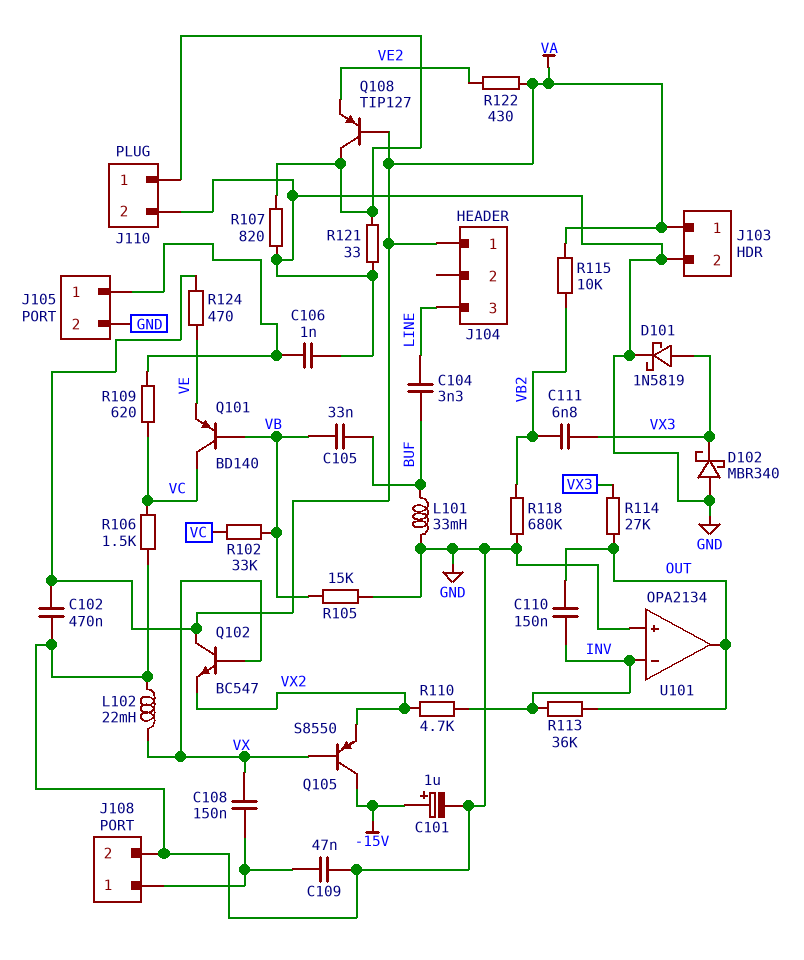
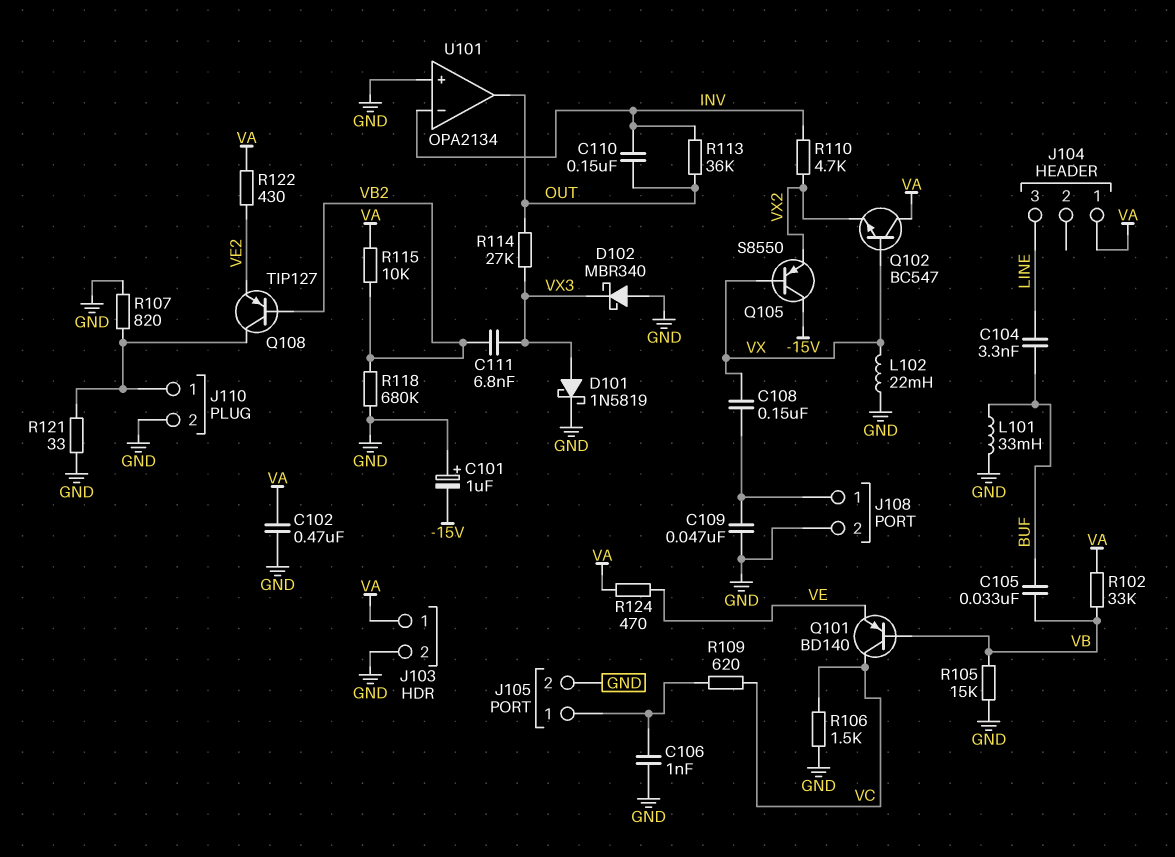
C101: 1uF (plus -15V, minus GND) -> 1uF (plus GND, minus -15V)
Q108: PNP TIP127 (B VA, C J110/1, E VE2) -> PNP TIP127 (B VB2, C J110/1, E VE2)
R102: 33k (VB, VC) -> 33k (VA, VB)

